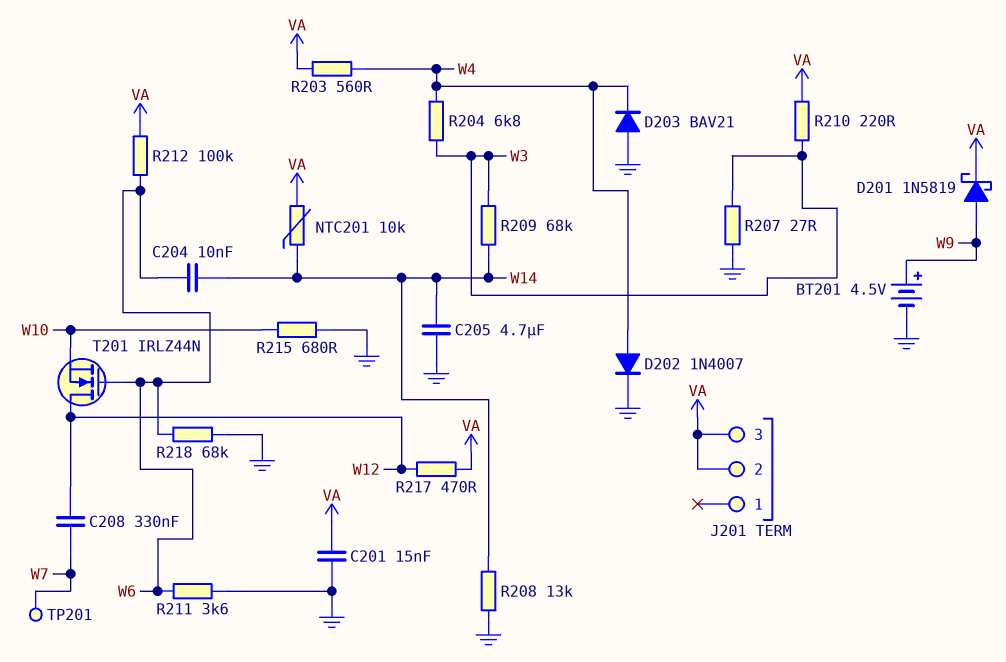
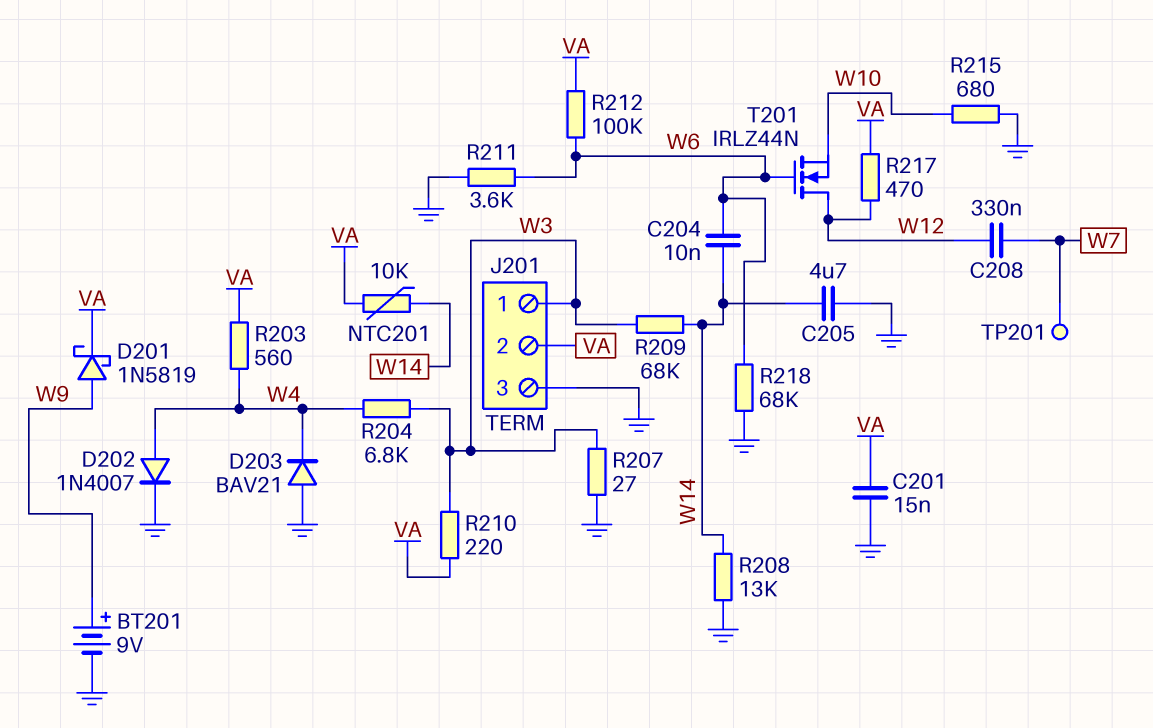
BT201: 4.5V (plus W9, minus GND) -> 9V (plus W9, minus GND)
J201 pin 1: none -> W3
J201 pin 3: VA -> GND

